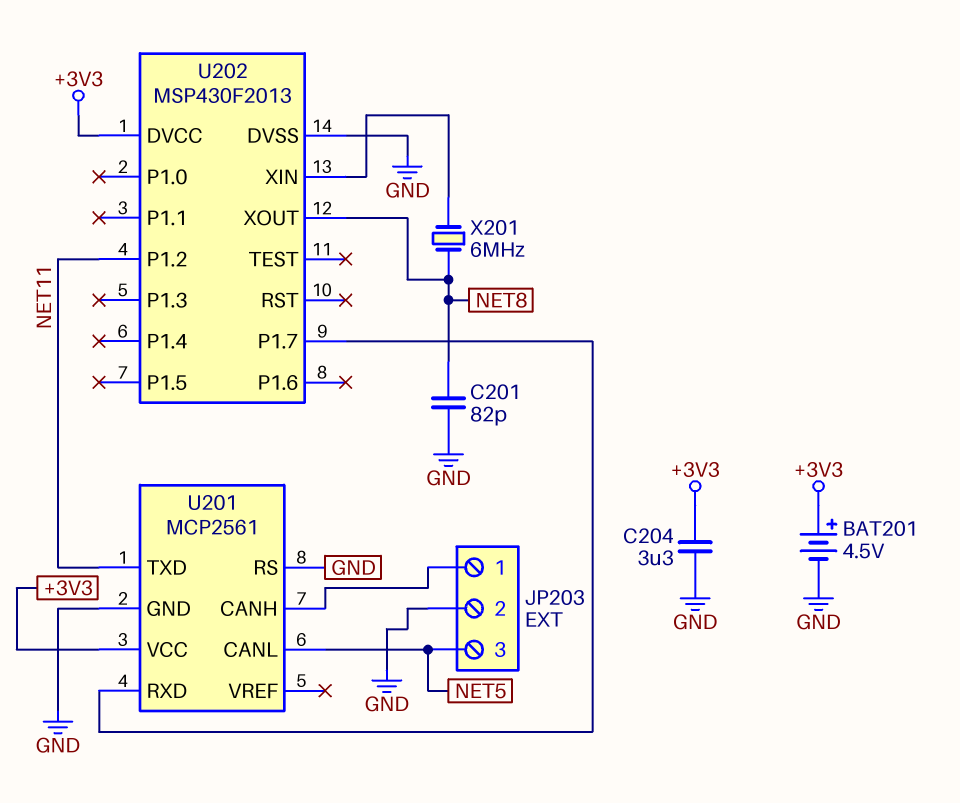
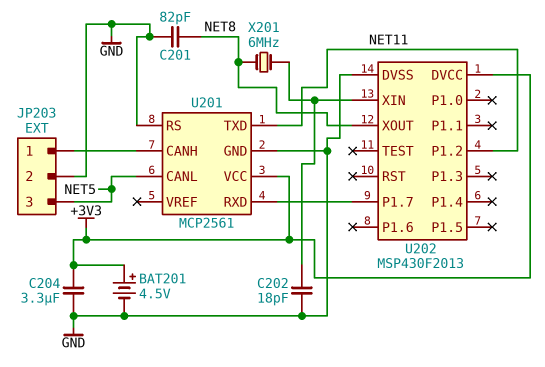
C202: none -> 18pF (GND, U202/XIN)

